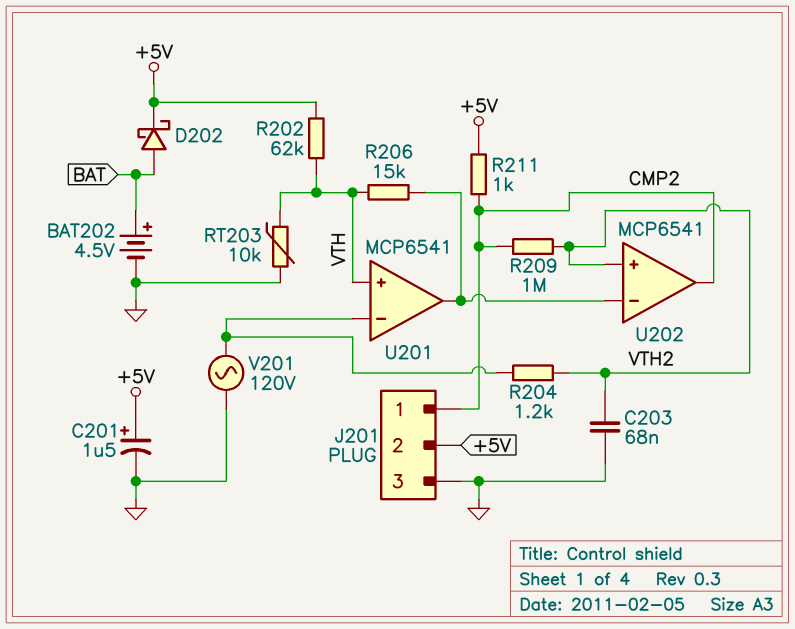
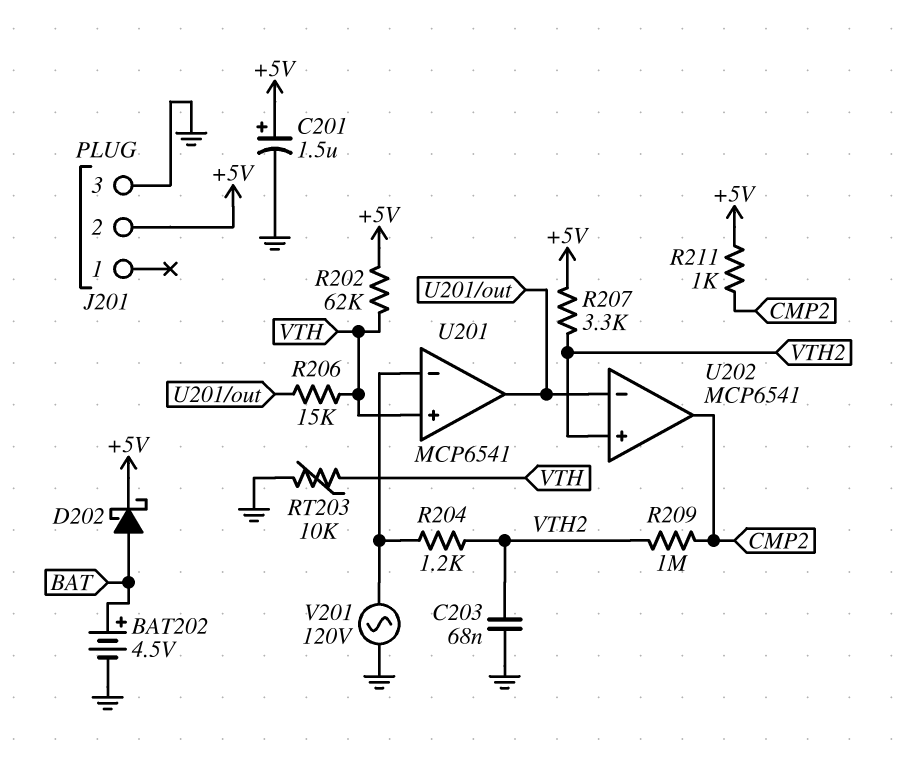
J201 pin 1: CMP2 -> none
R207: none -> 3.3k (+5V, VTH2)

